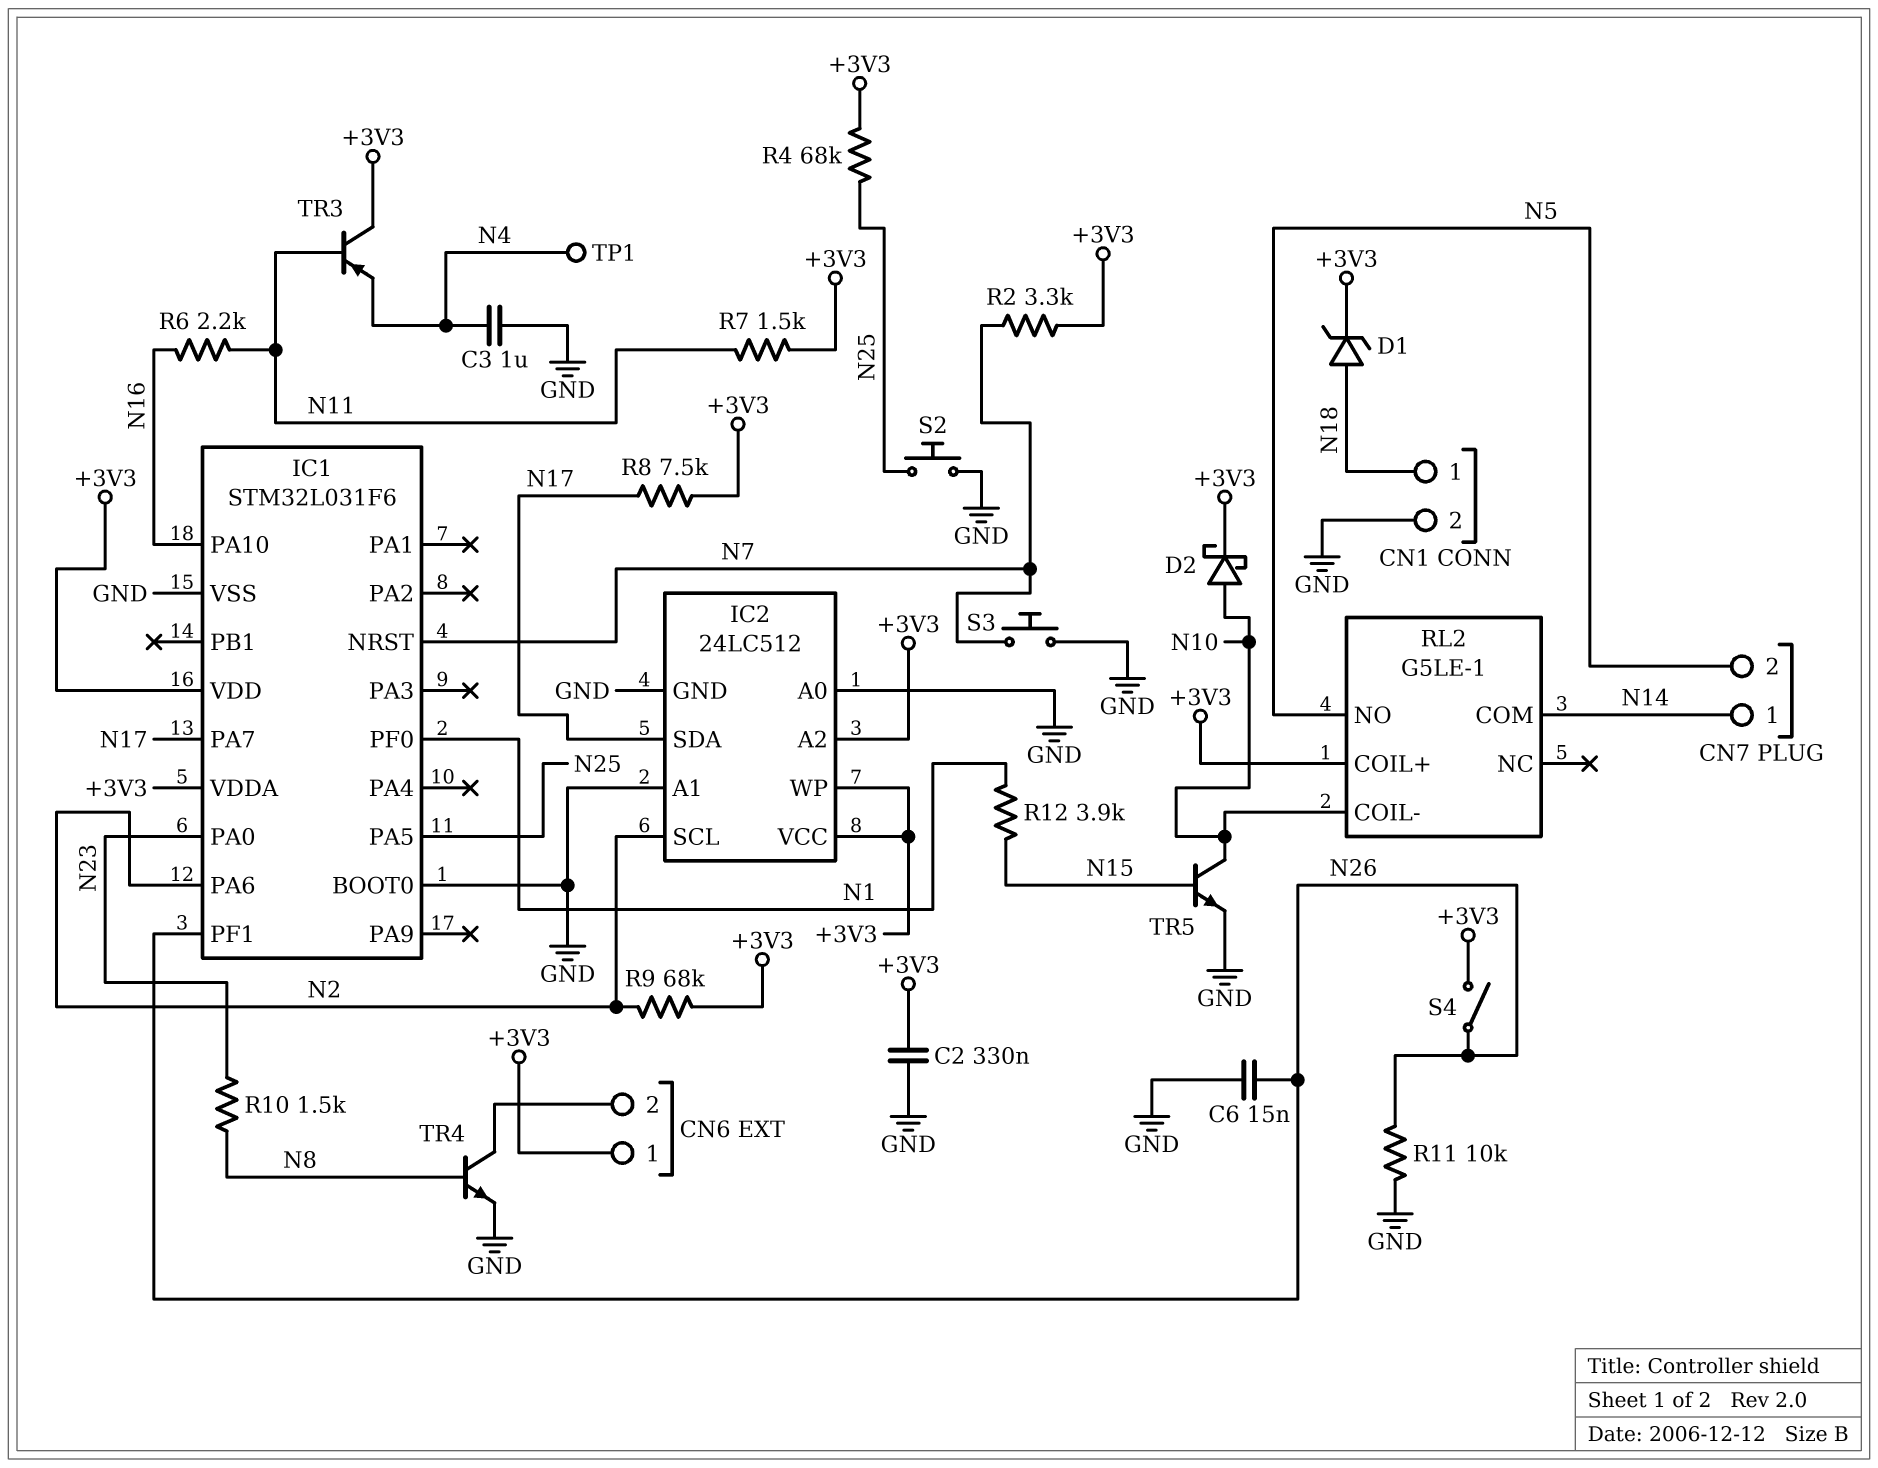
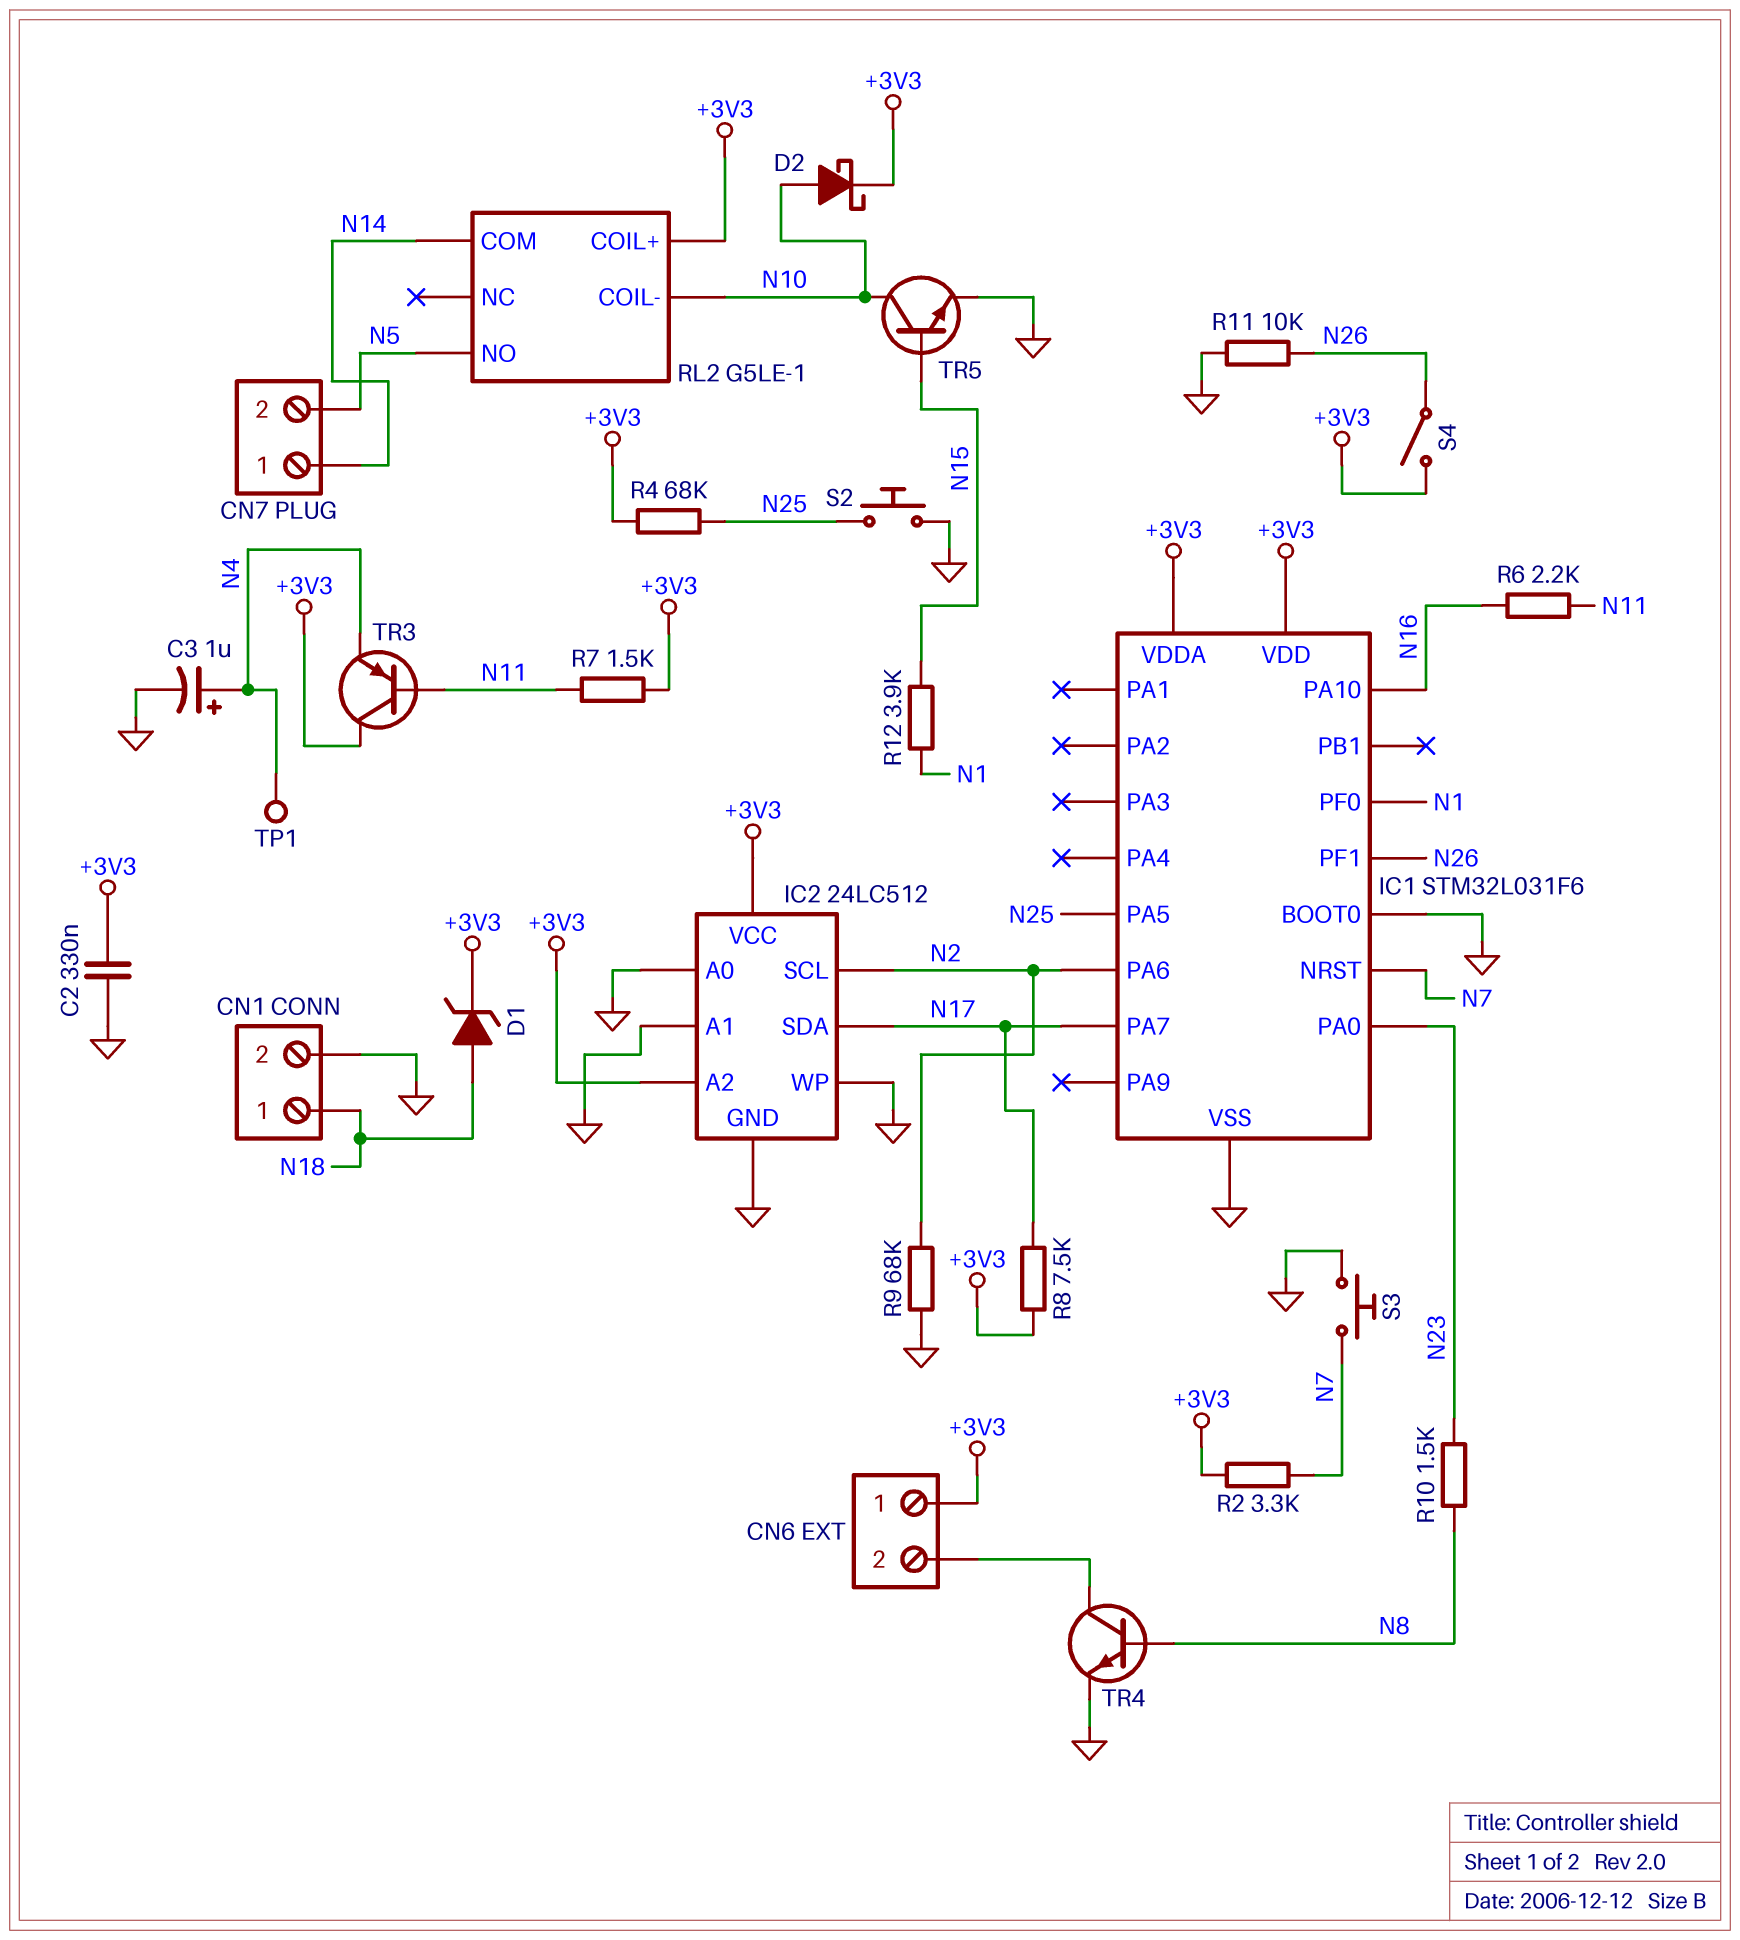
C3: 1uF (GND, N4) -> 1uF (plus N4, minus GND)
C6: 15nF (GND, N26) -> none
IC2 pin WP: +3V3 -> GND
R9: 68k (+3V3, N2) -> 68k (GND, N2)

